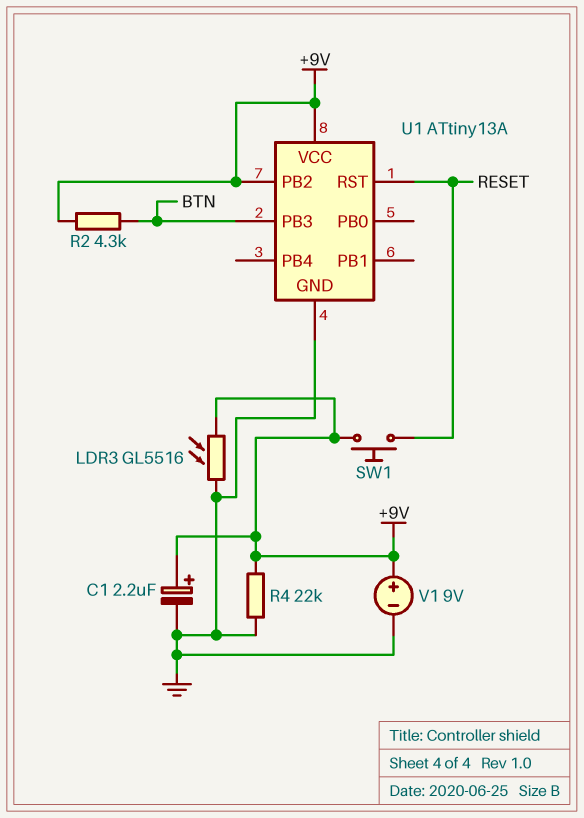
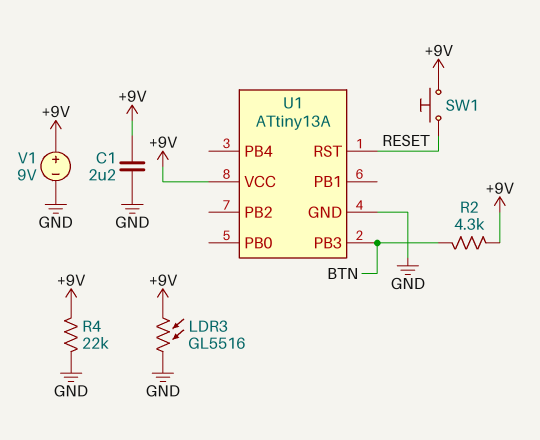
C1: 2.2uF (plus +9V, minus GND) -> 2.2uF (+9V, GND)
U1 pin PB2: +9V -> none

